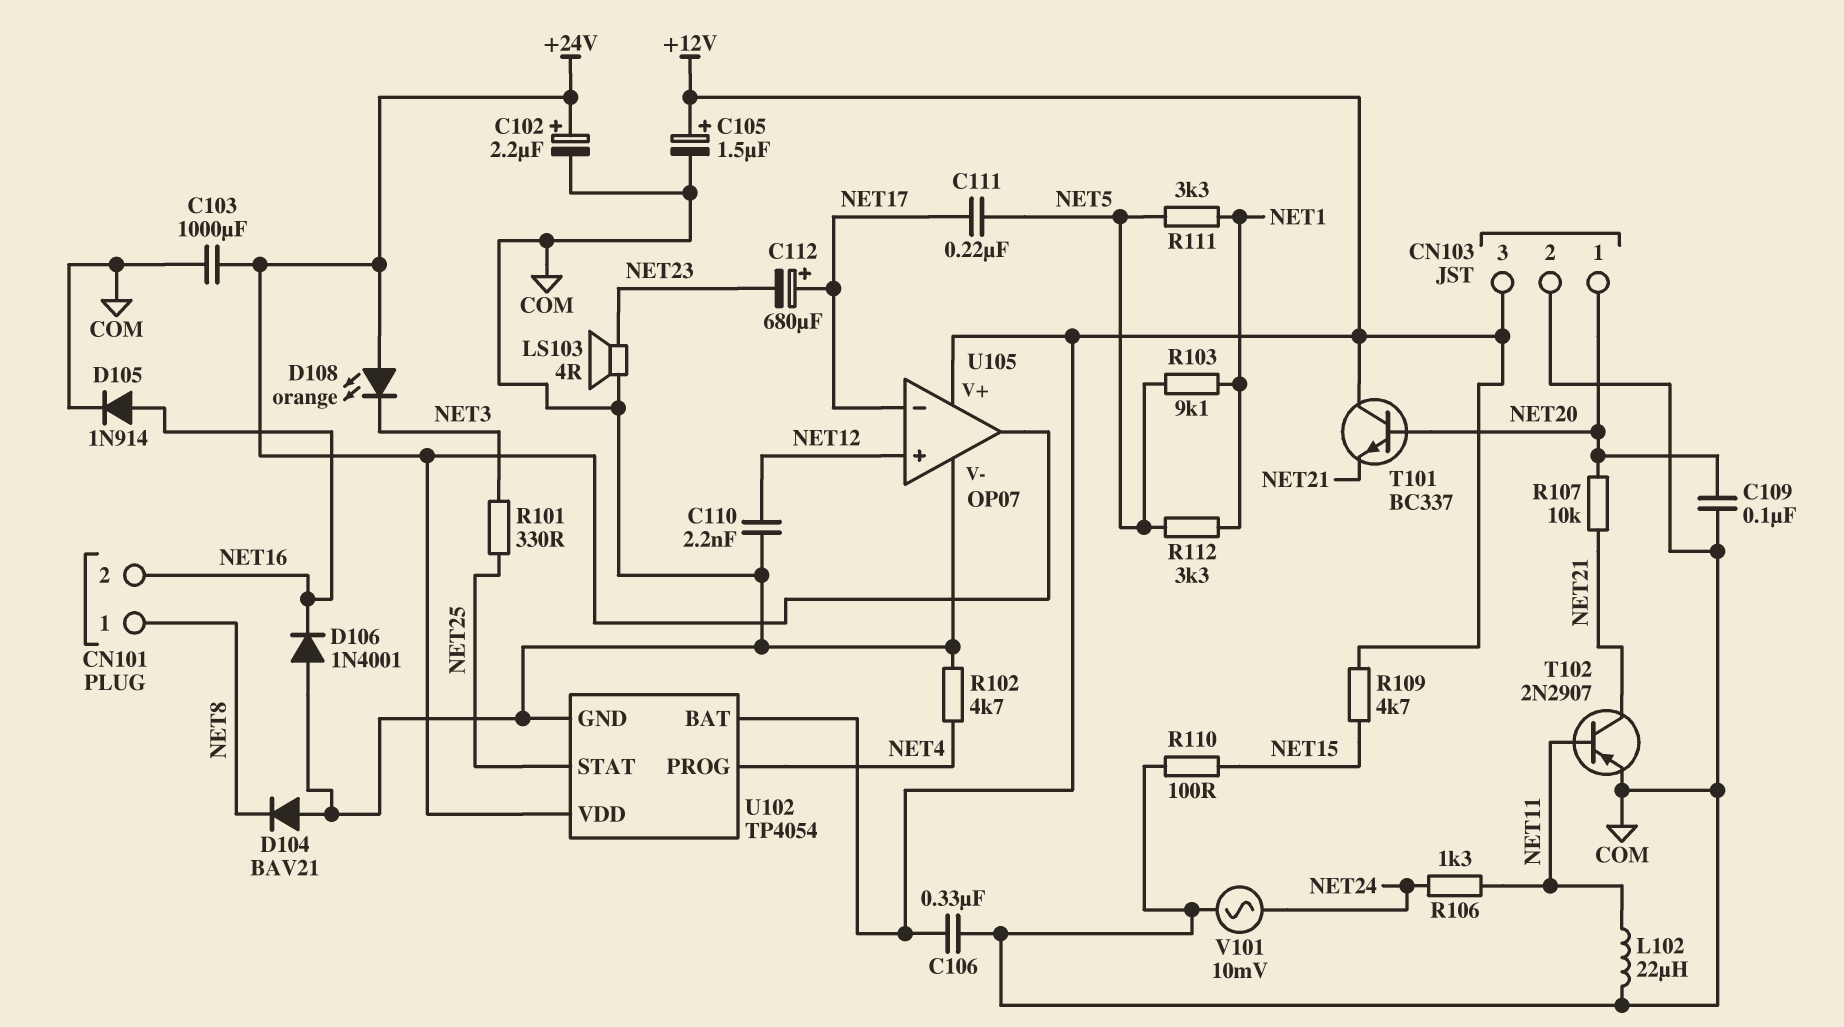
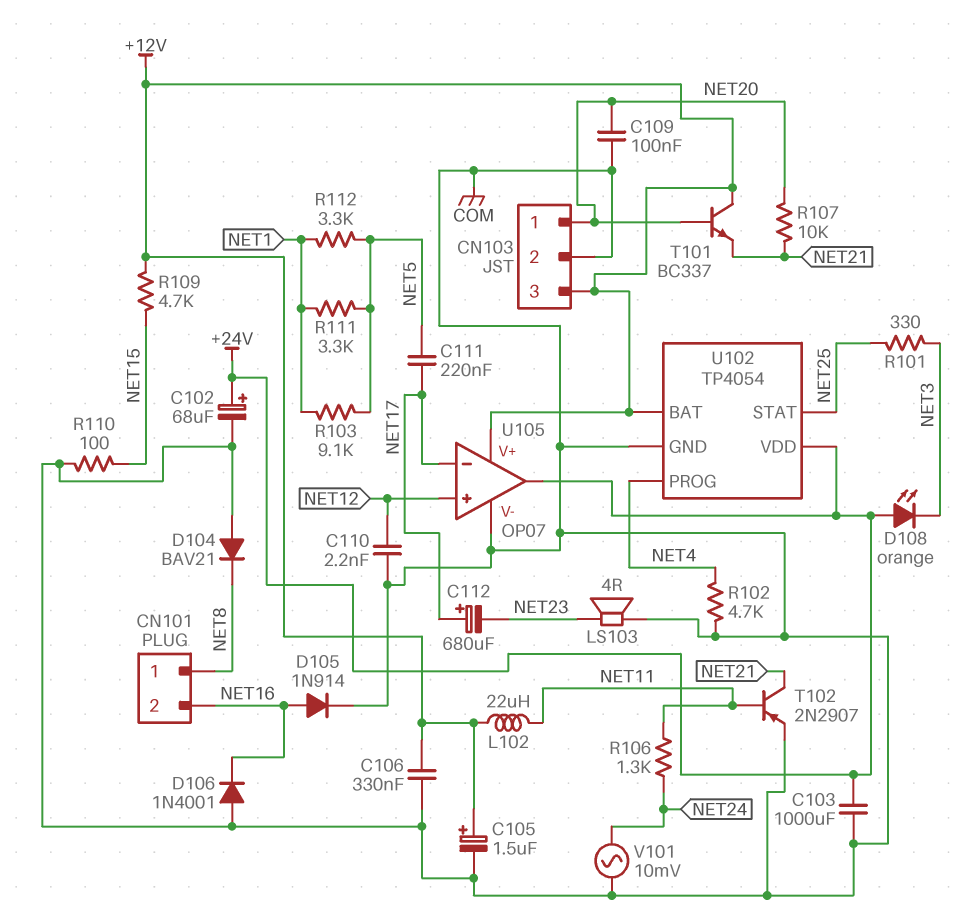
C102: 2.2uF (plus +24V, minus COM) -> 68uF (plus +24V, minus COM)
L102: 22uH (COM, NET11) -> 22uH (+12V, NET11)

